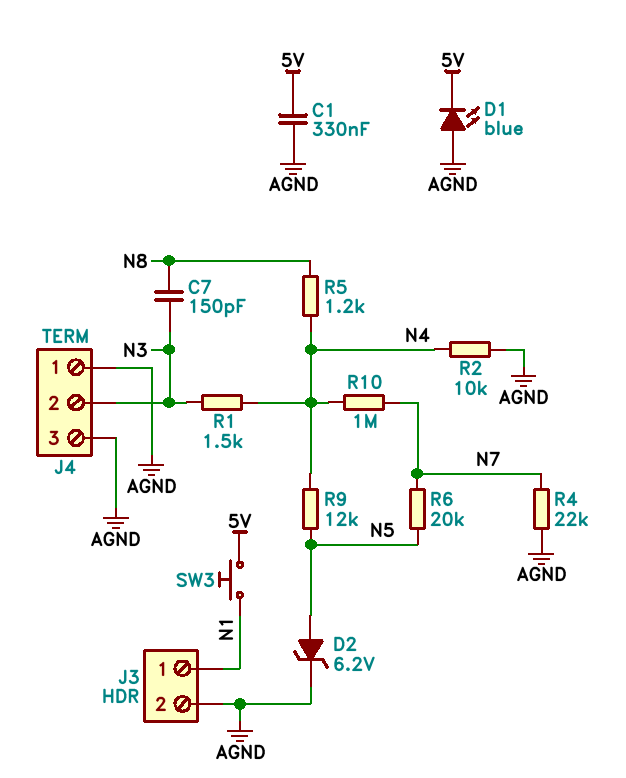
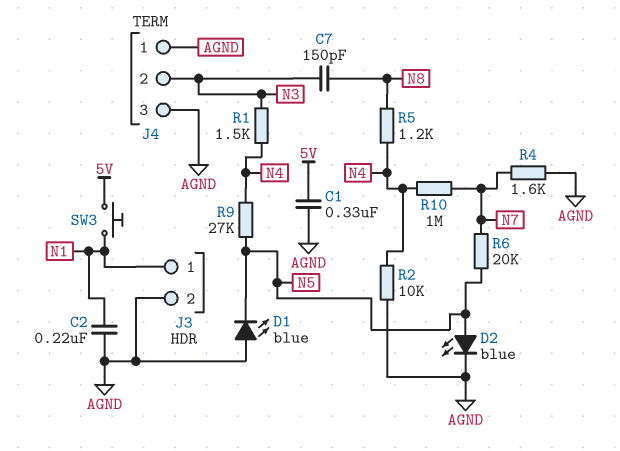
C2: none -> 220nF (AGND, N1)
D1: LED blue (A AGND, K 5V) -> LED blue (A AGND, K N5)
D2: zener 6.2V (A N5, K AGND) -> LED blue (A N5, K AGND)
R4: 22k (AGND, N7) -> 1.6k (AGND, N7)
R9: 12k (N4, N5) -> 27k (N4, N5)

